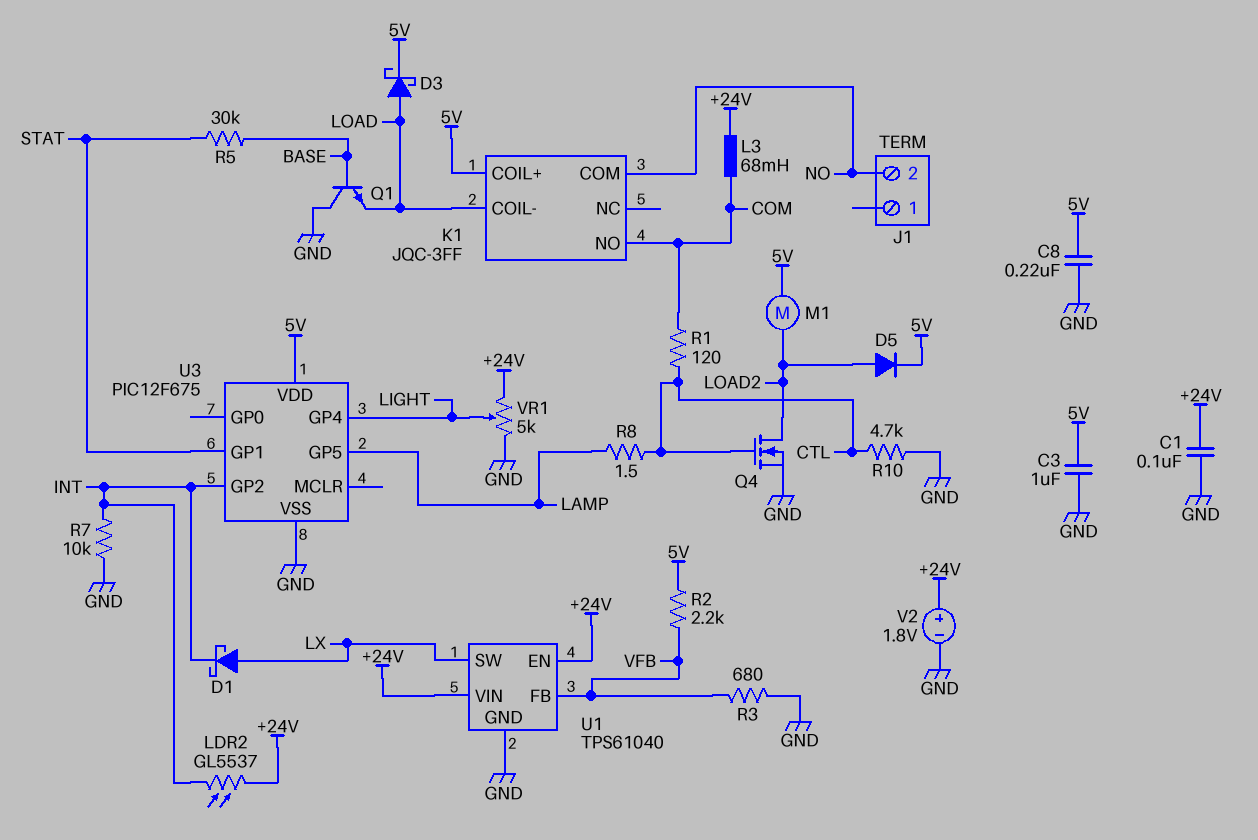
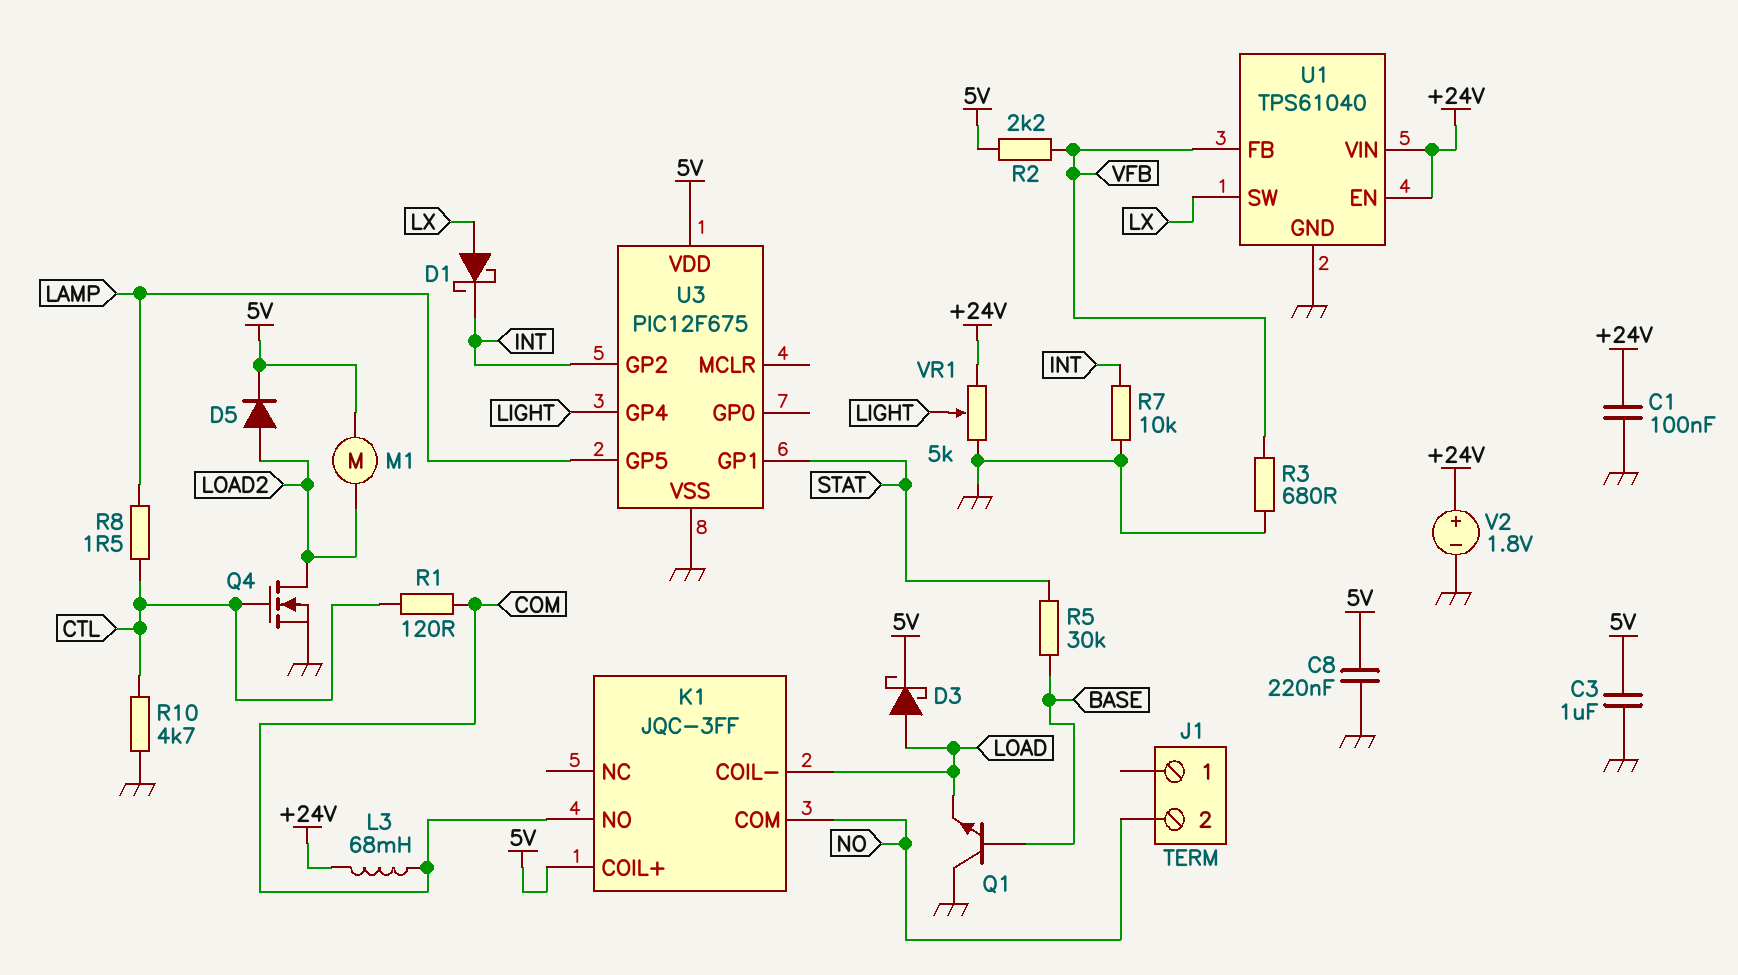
LDR2: GL5537 (+24V, INT) -> none

